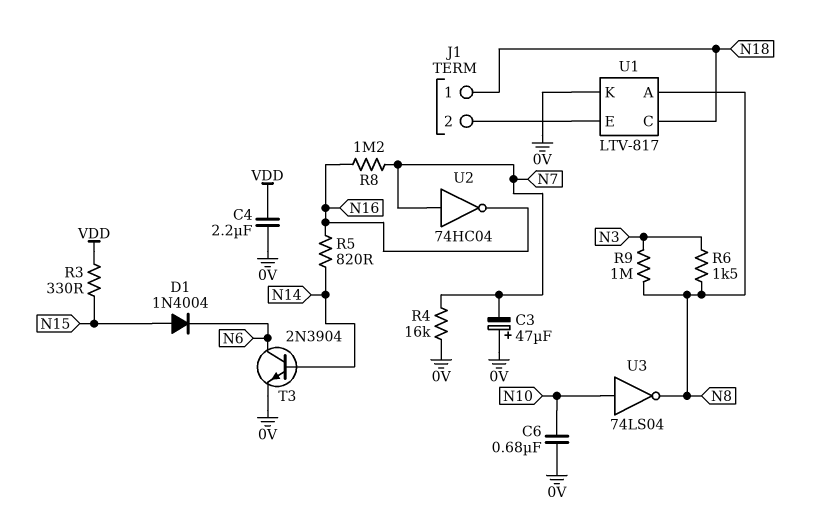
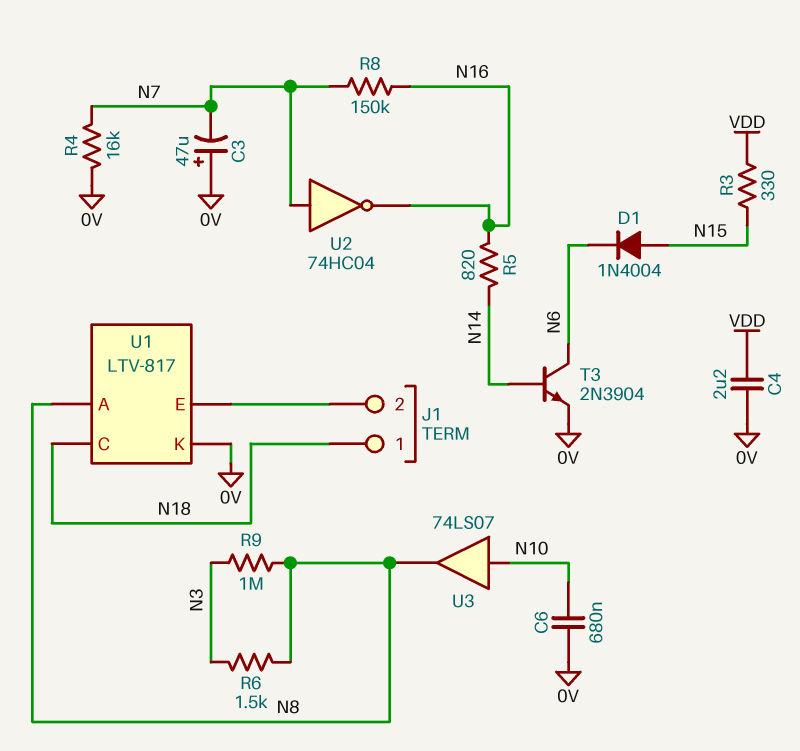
R8: 1.2M (N7, N16) -> 150k (N7, N16)
U3: NOT 74LS04 (in N10, out N8) -> buffer 74LS07 (in N10, out N8)

